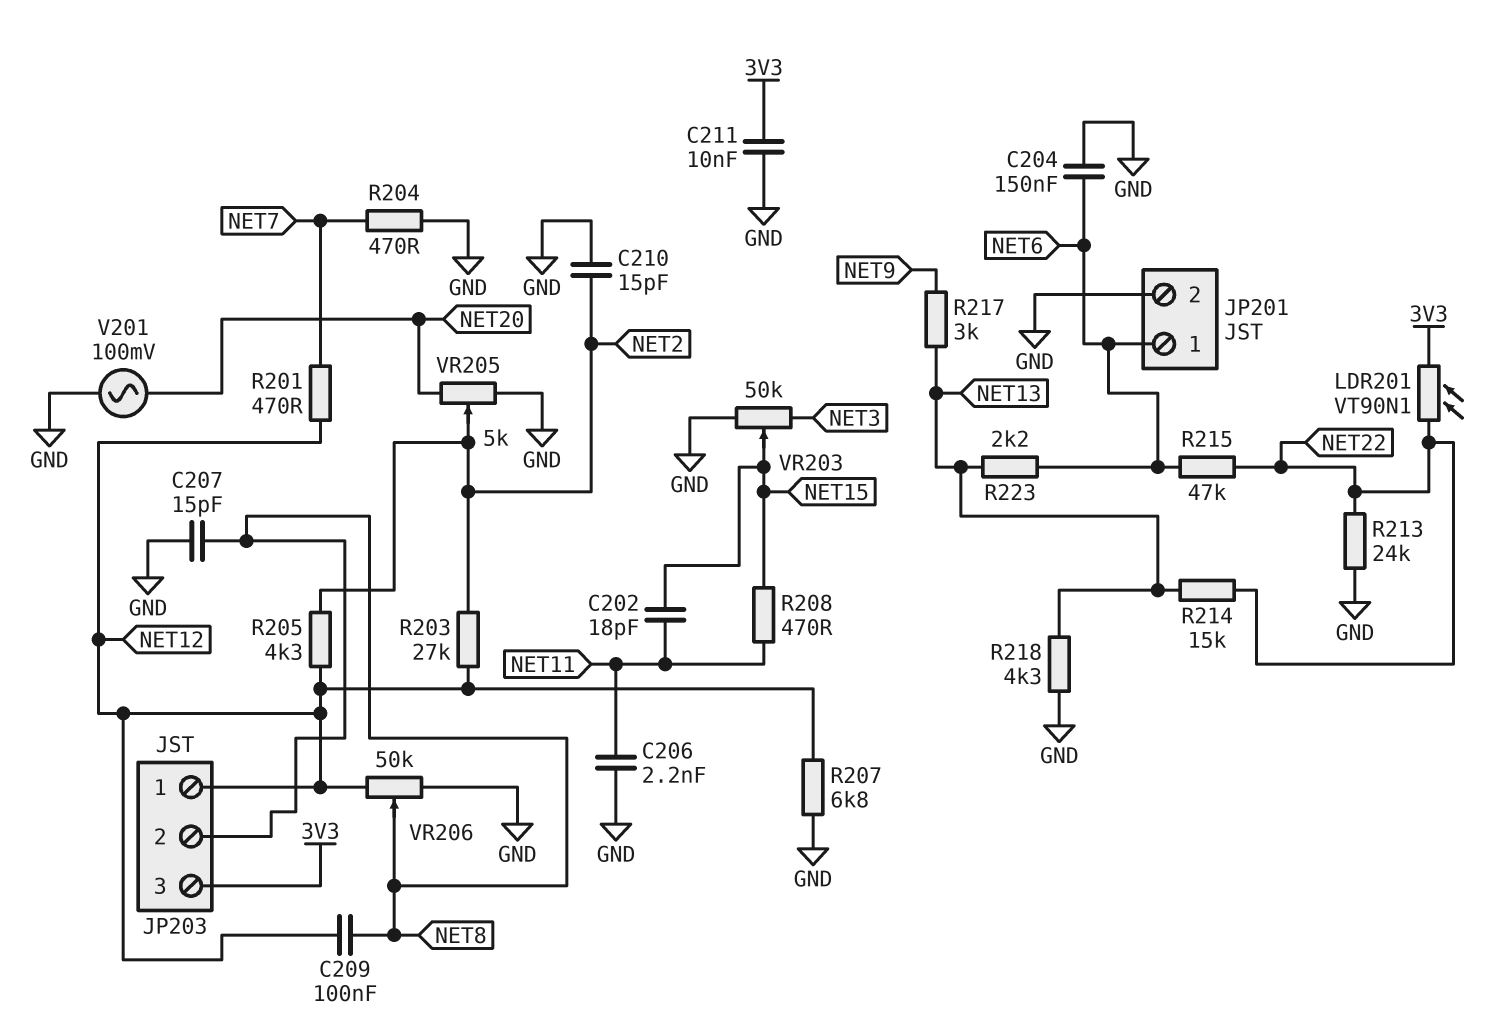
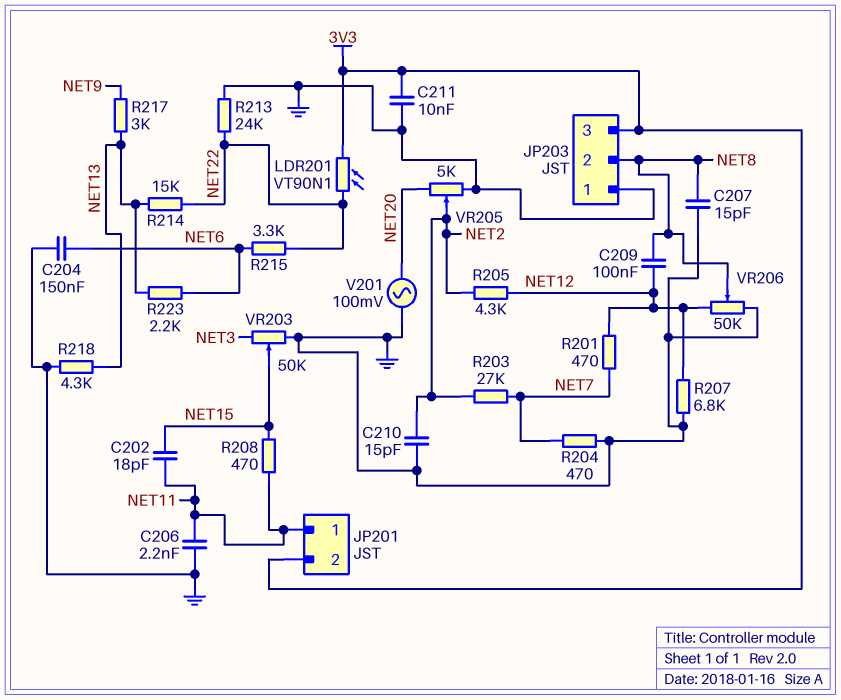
JP201 pin 1: NET6 -> NET11
JP201 pin 2: GND -> 3V3
JP203 pin 1: NET12 -> GND
R203: 27k (NET2, NET12) -> 27k (NET2, NET7)
R215: 47k (NET6, NET22) -> 3.3k (NET6, NET22)

